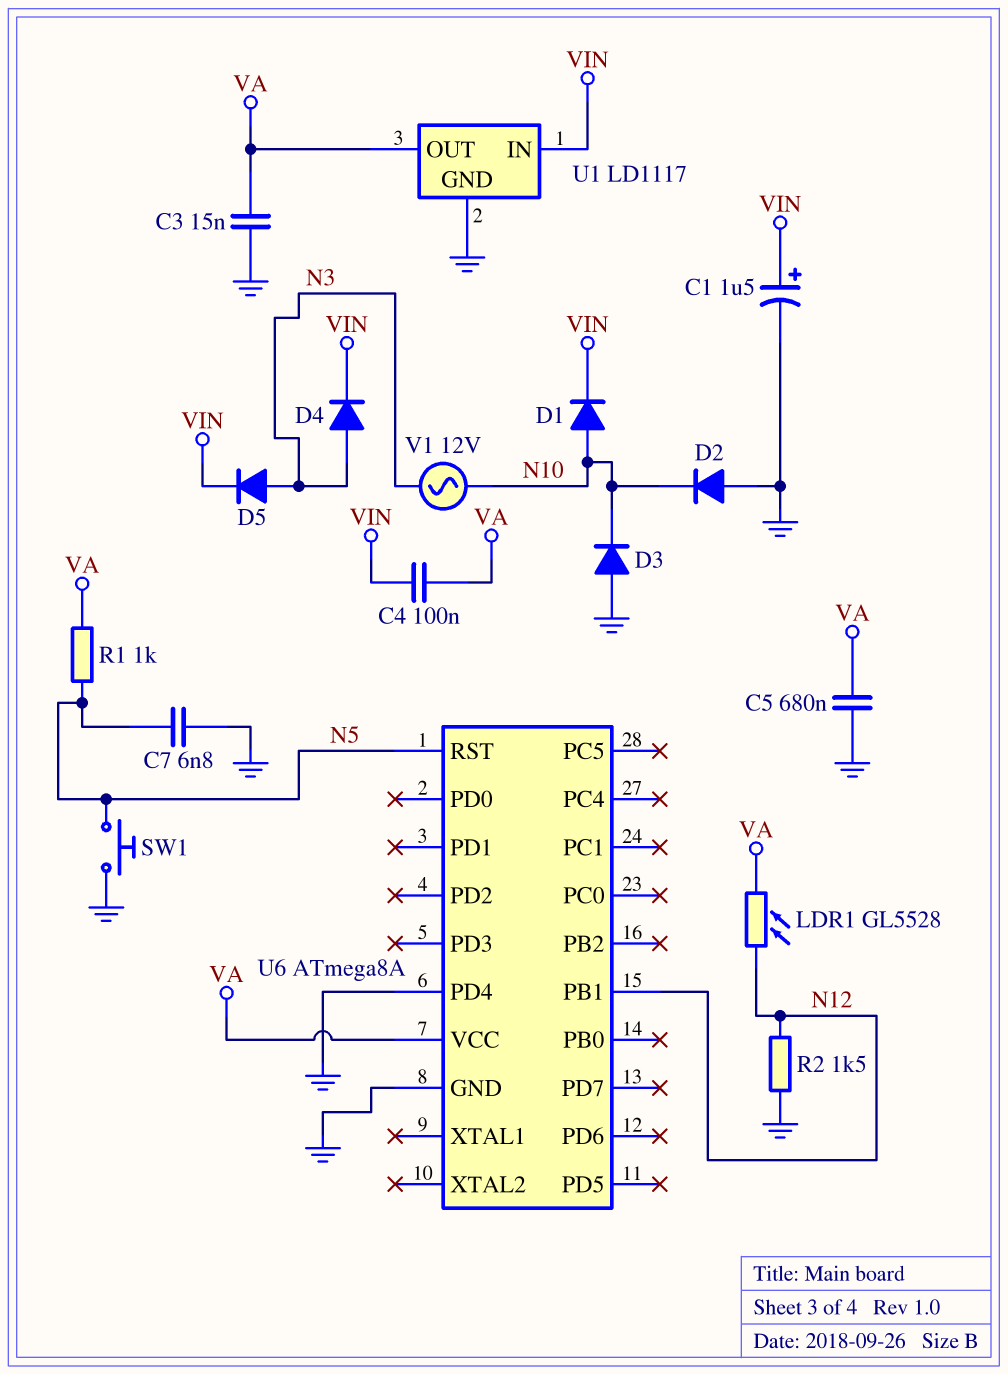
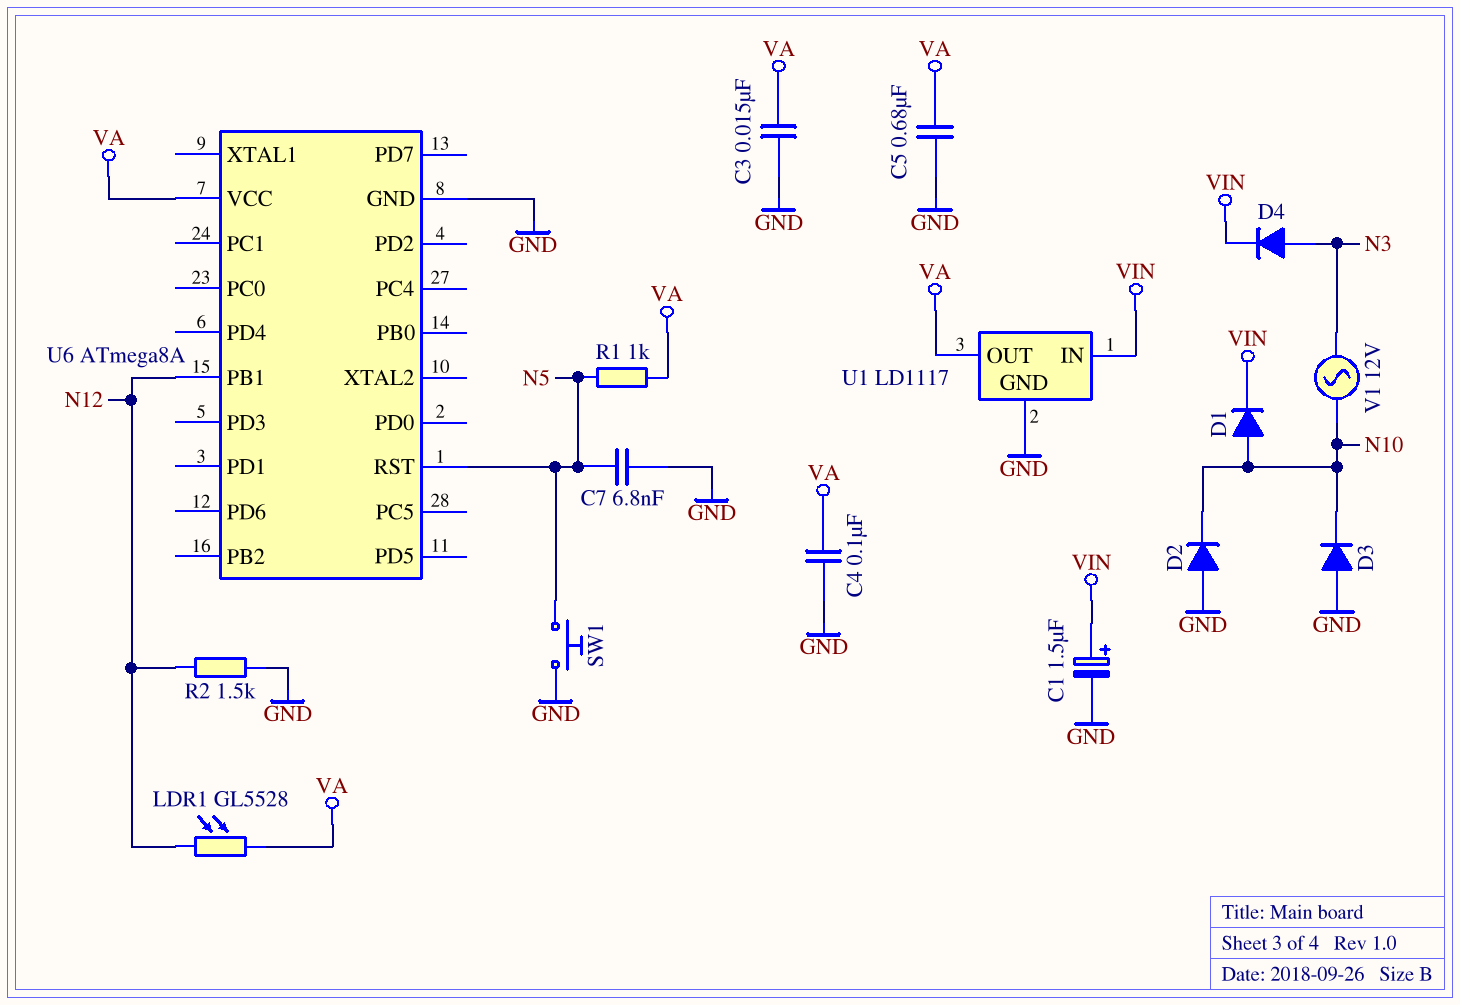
C4: 100nF (VA, VIN) -> 100nF (GND, VA)
D5: diode (A N3, K VIN) -> none
U6 pin PD4: GND -> none

